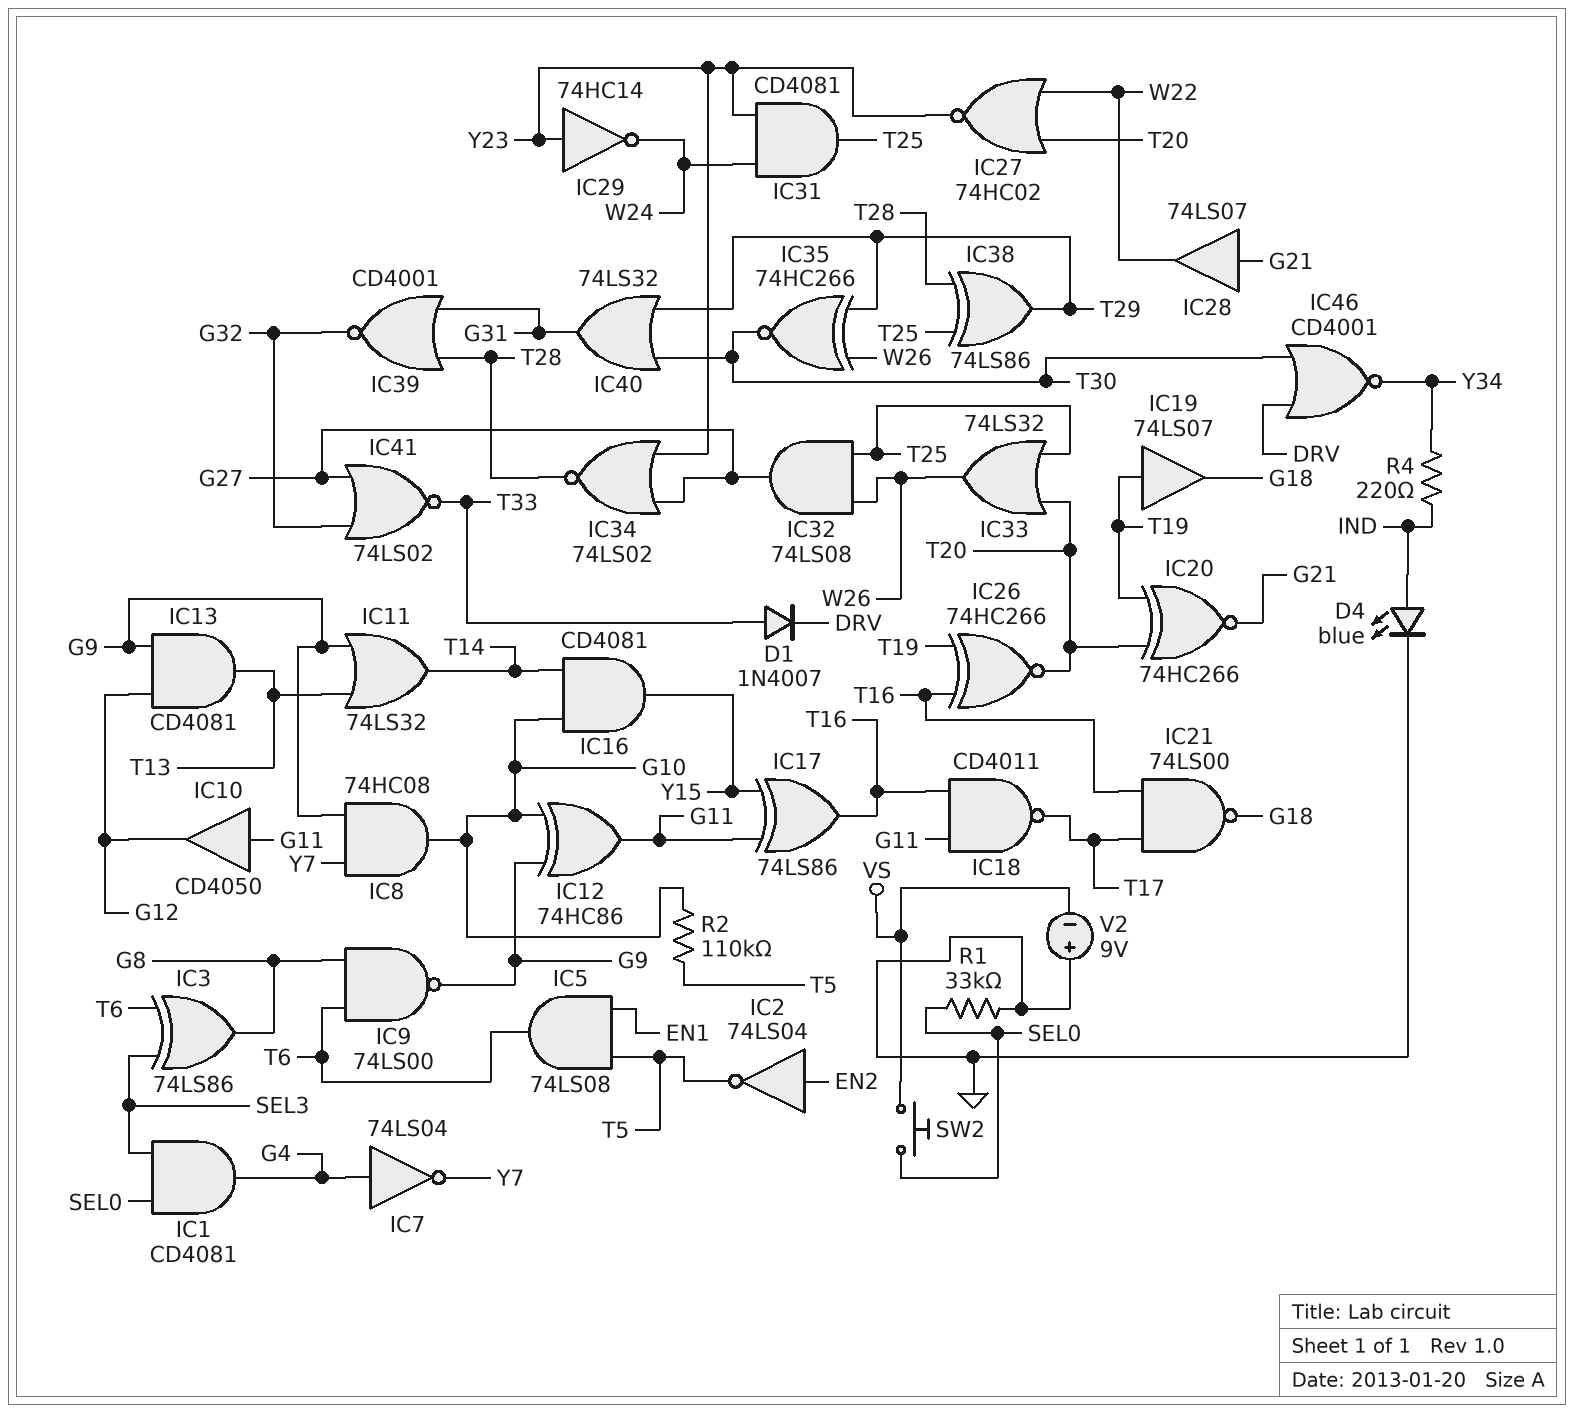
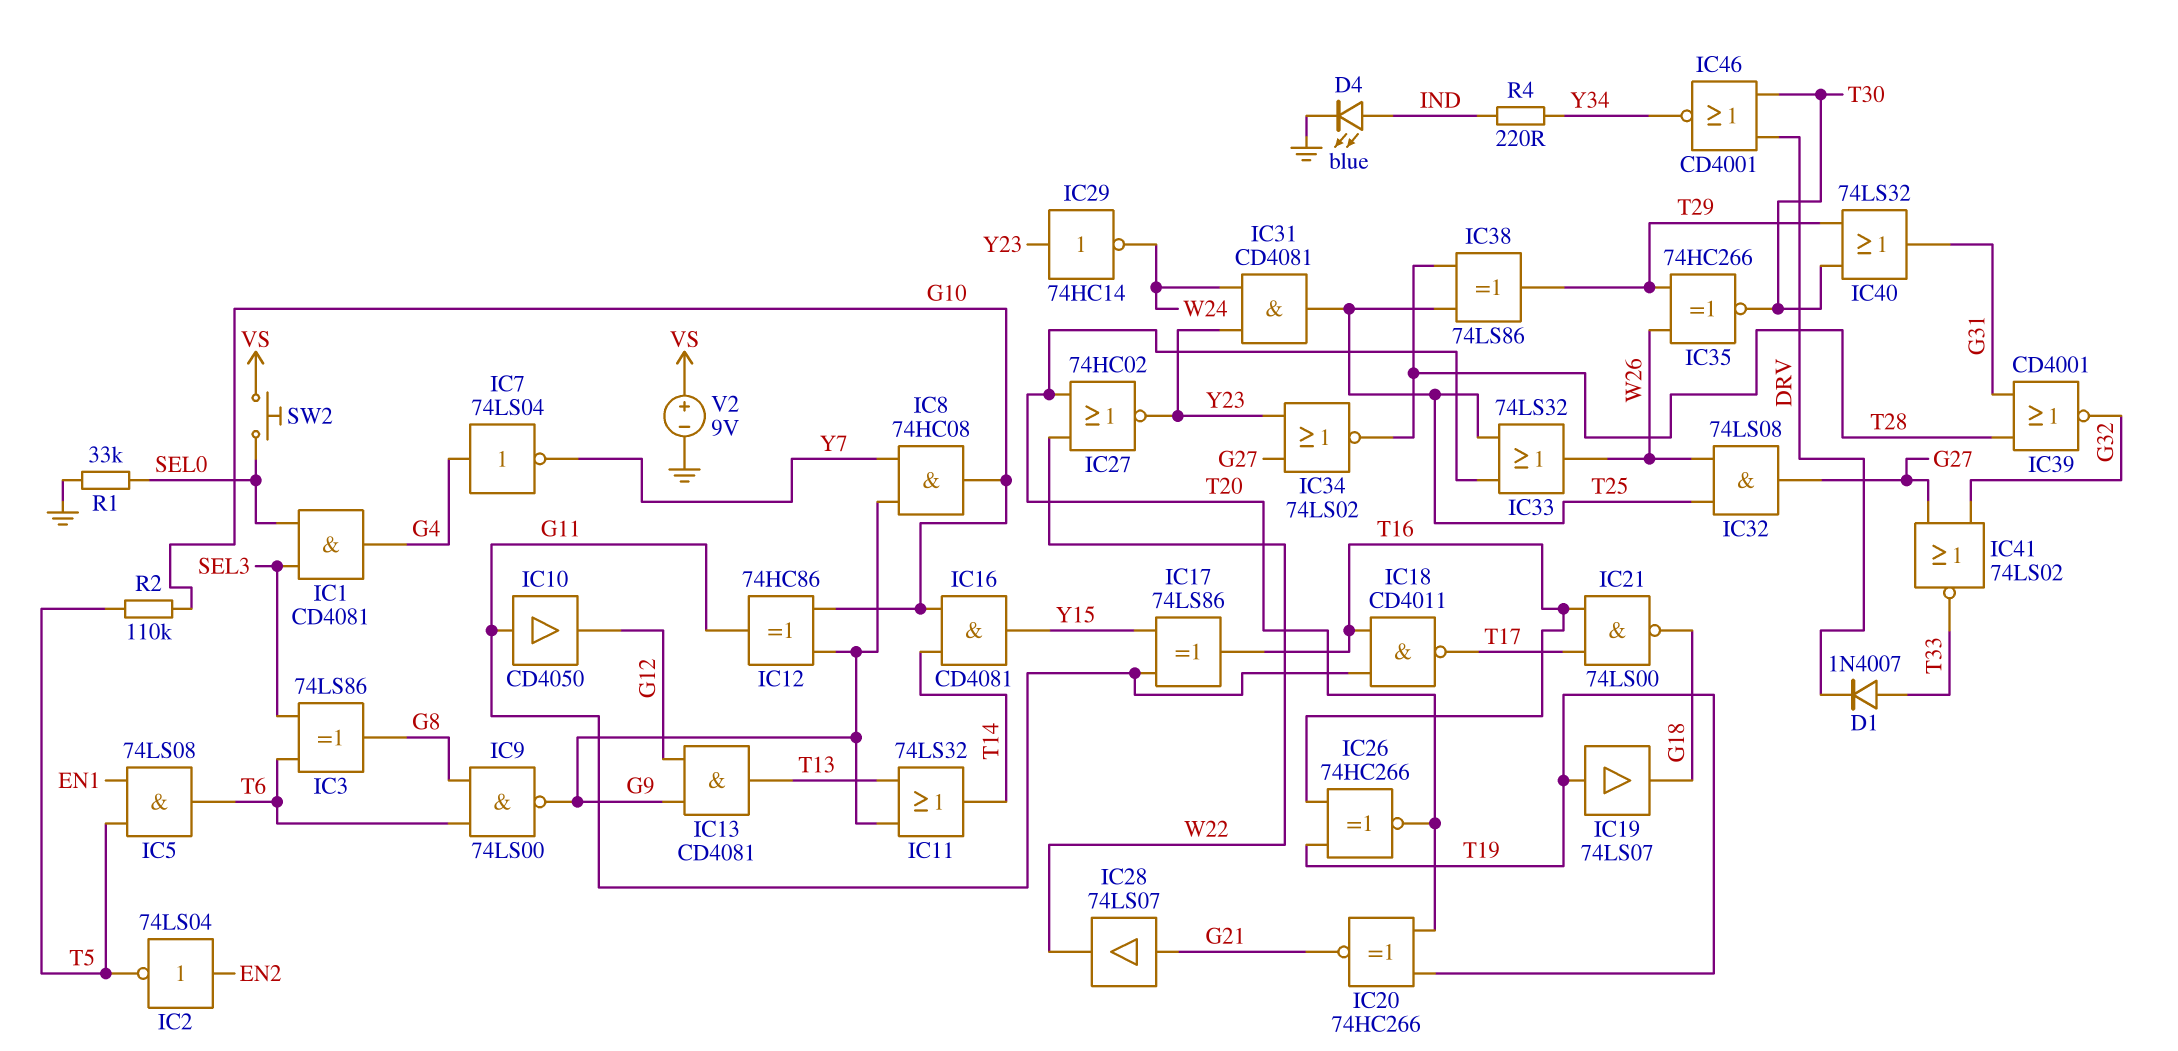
V2: 9V (plus GND, minus VS) -> 9V (plus VS, minus GND)

